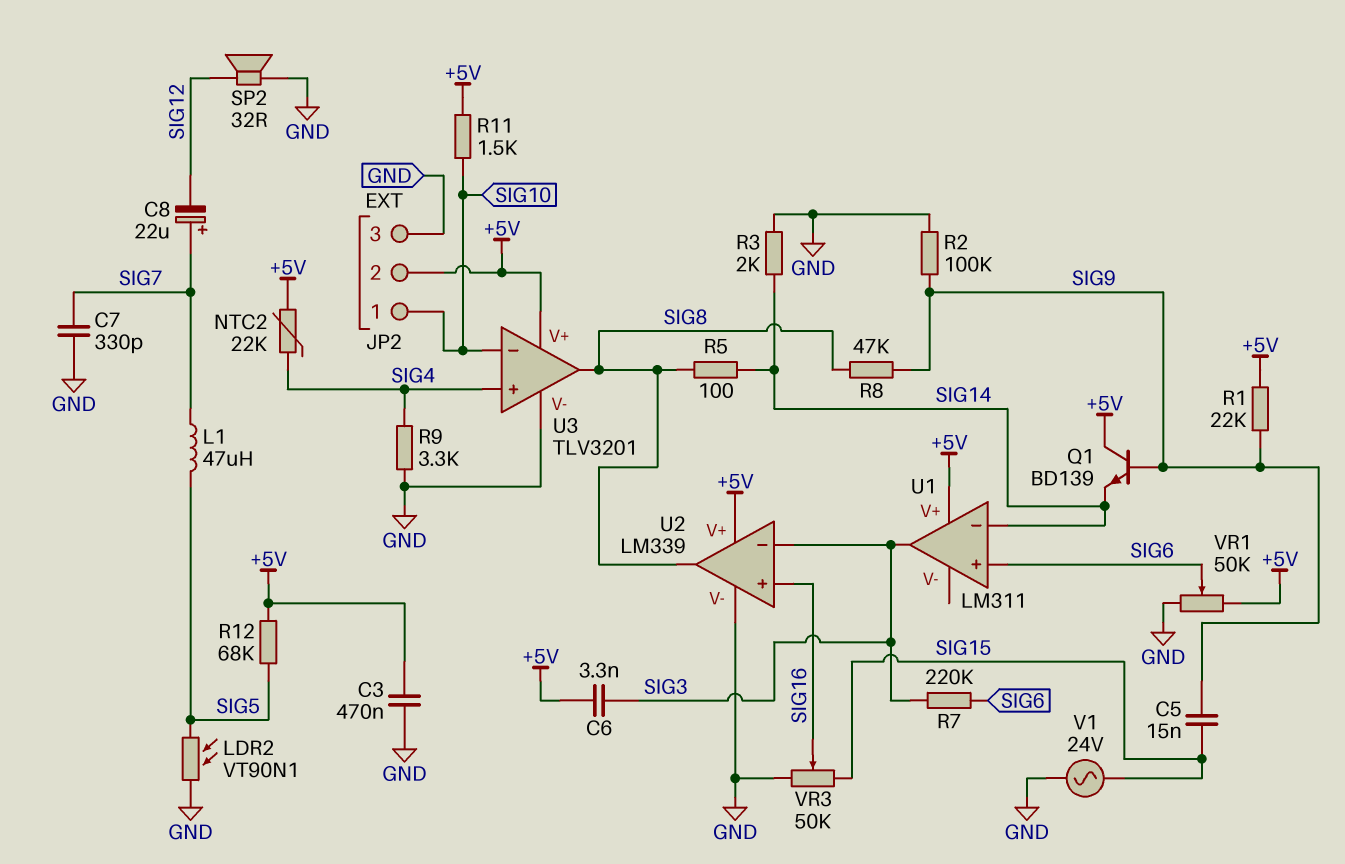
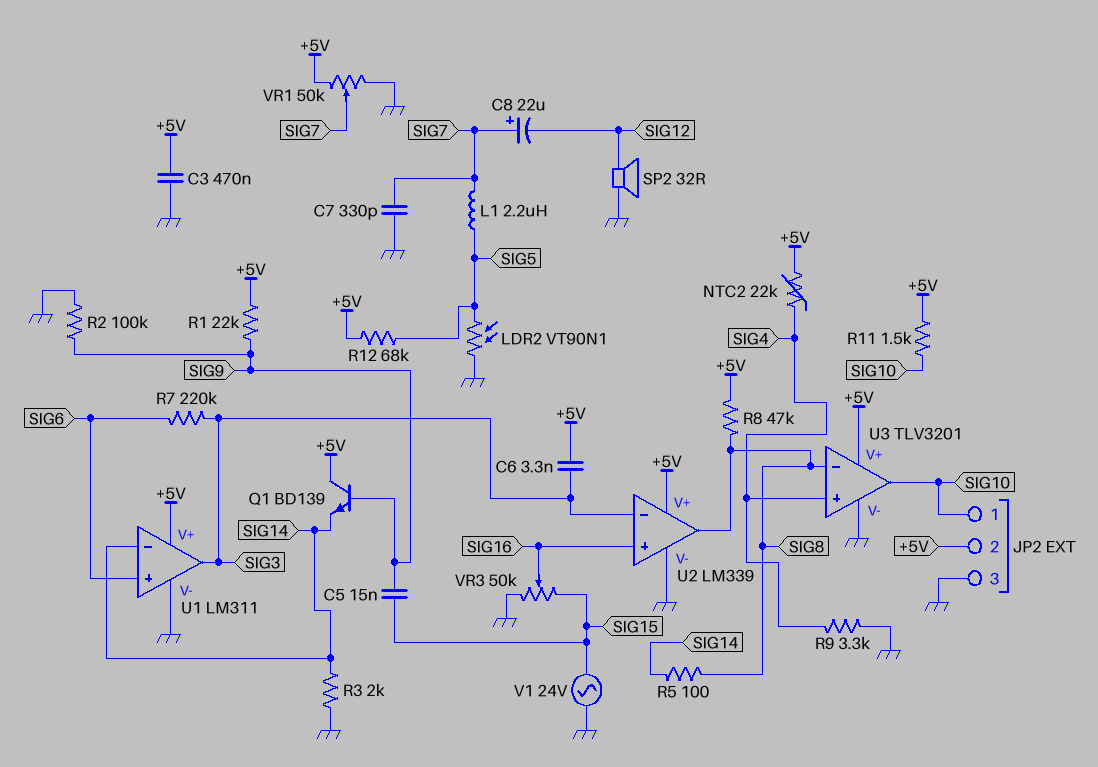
L1: 47uH (SIG5, SIG7) -> 2.2uH (SIG5, SIG7)
R8: 47k (SIG8, SIG9) -> 47k (+5V, SIG8)
U1 pin V-: none -> GND
U3 pin in-: SIG10 -> SIG8
U3 pin out: SIG8 -> SIG10
VR1: 50k (+5V, GND, wiper SIG6) -> 50k (+5V, GND, wiper SIG7)

